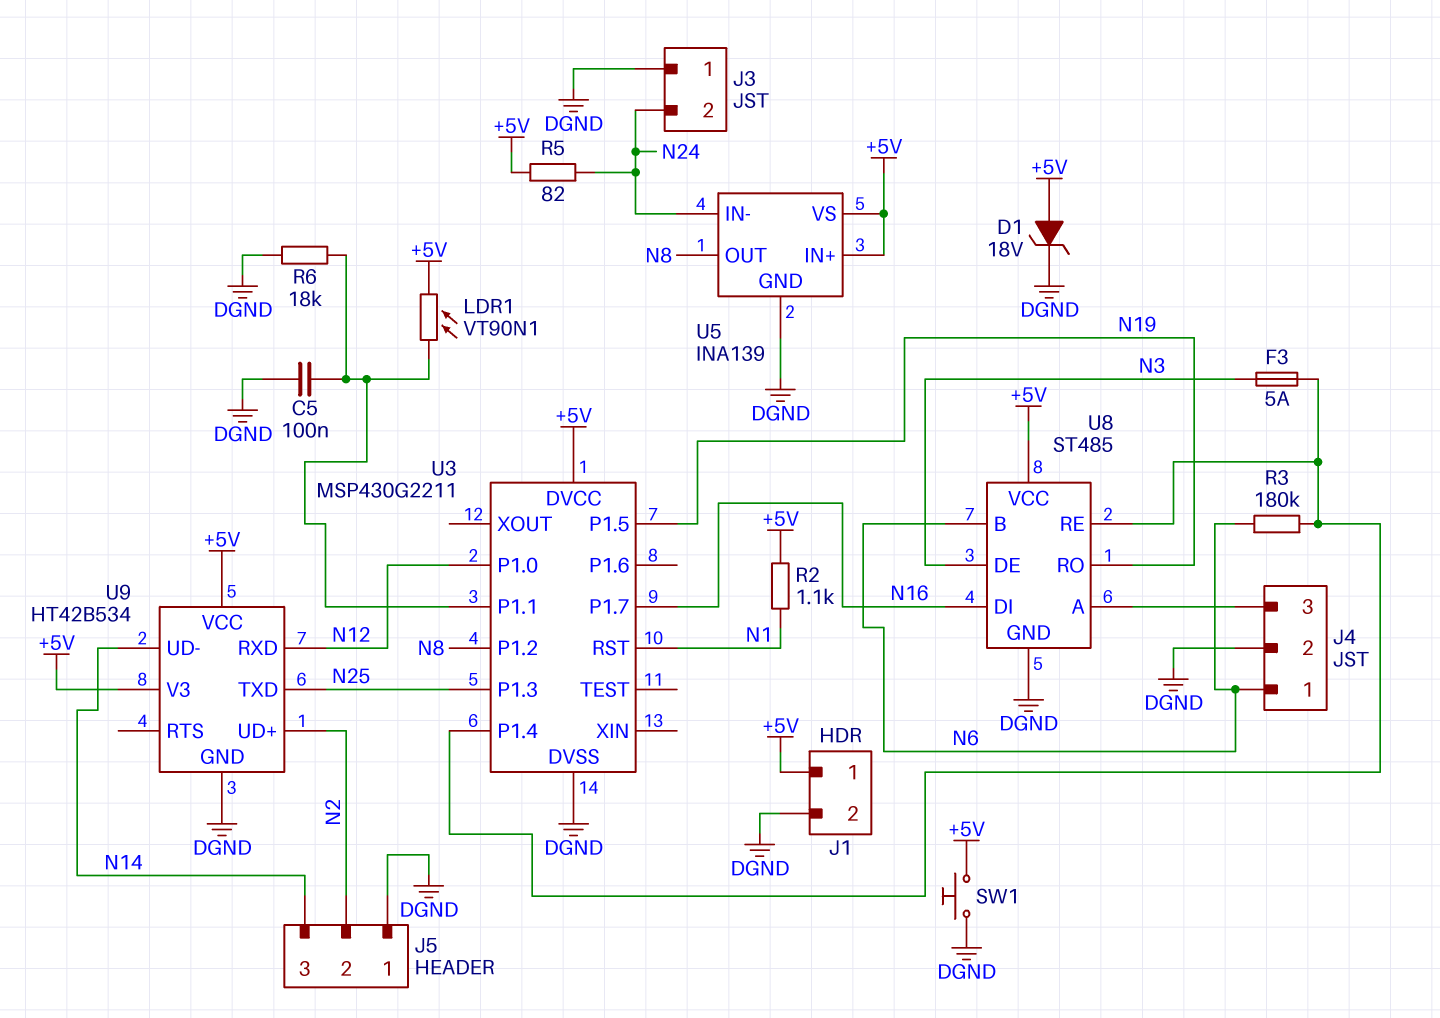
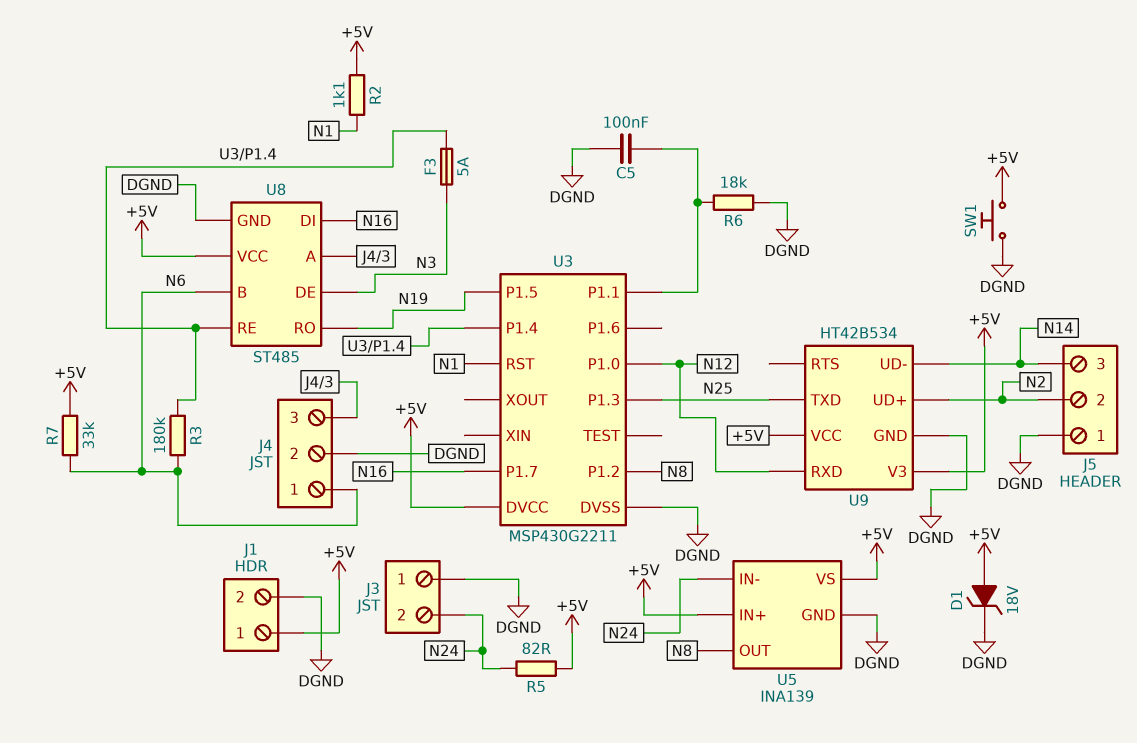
LDR1: VT90N1 (+5V, U3/P1.1) -> none
R7: none -> 33k (+5V, N6)

